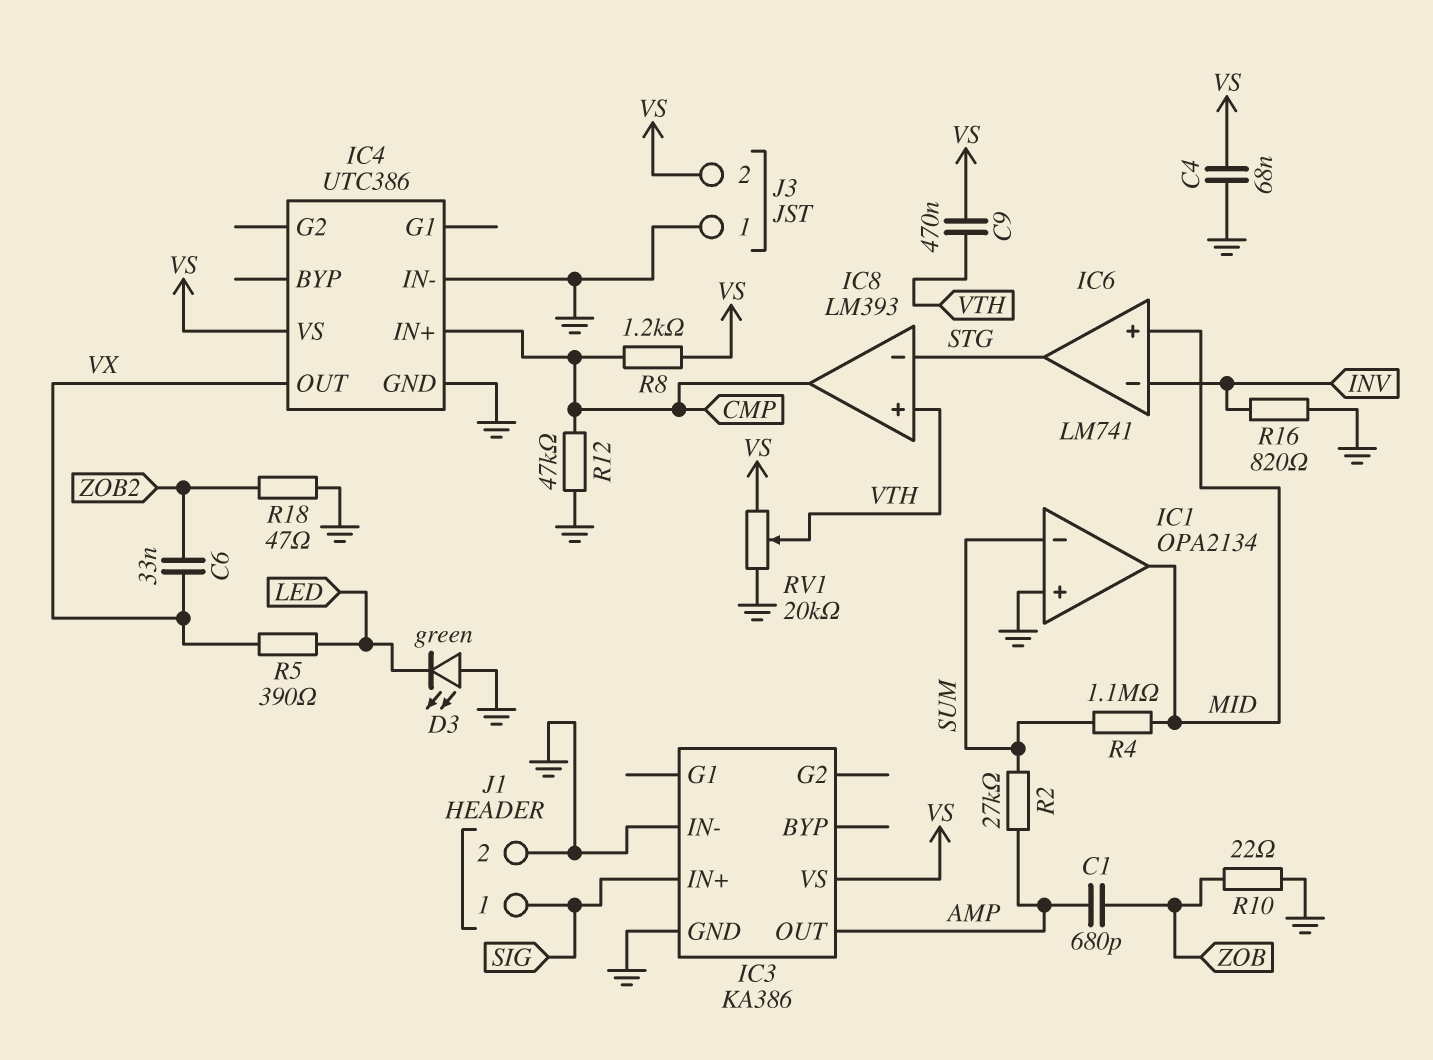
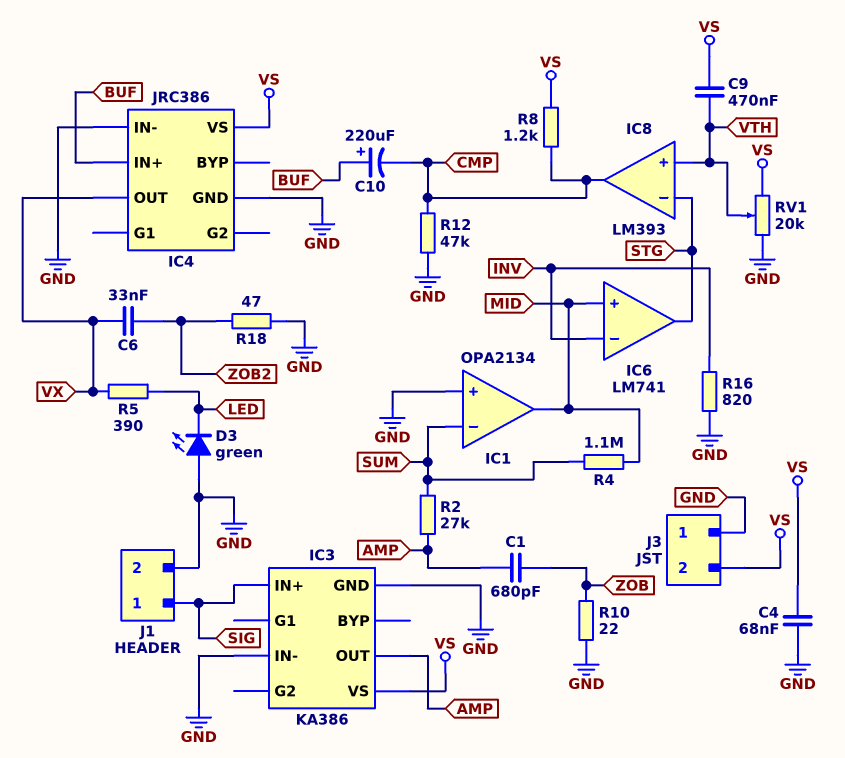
C10: none -> 220uF (plus BUF, minus CMP)
IC4: UTC386 -> JRC386
IC4 pin IN+: CMP -> BUF

